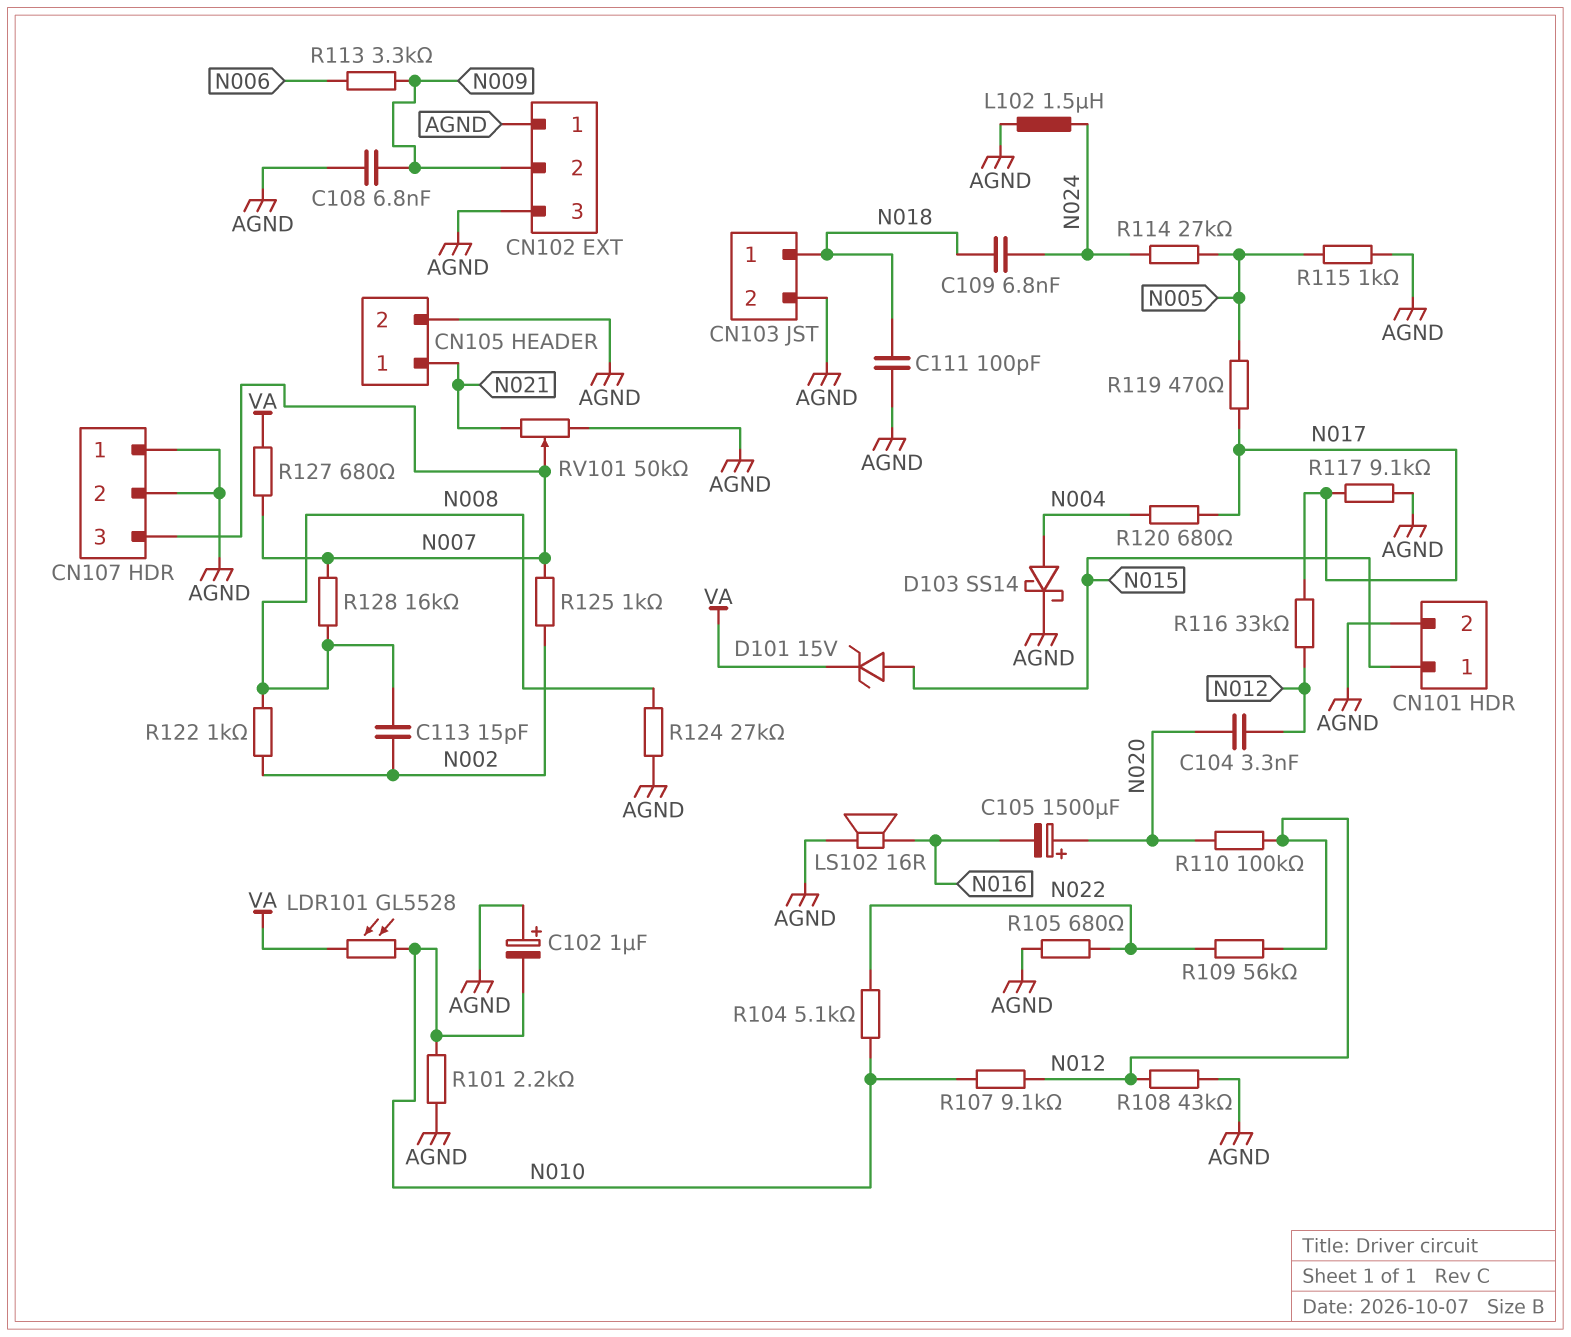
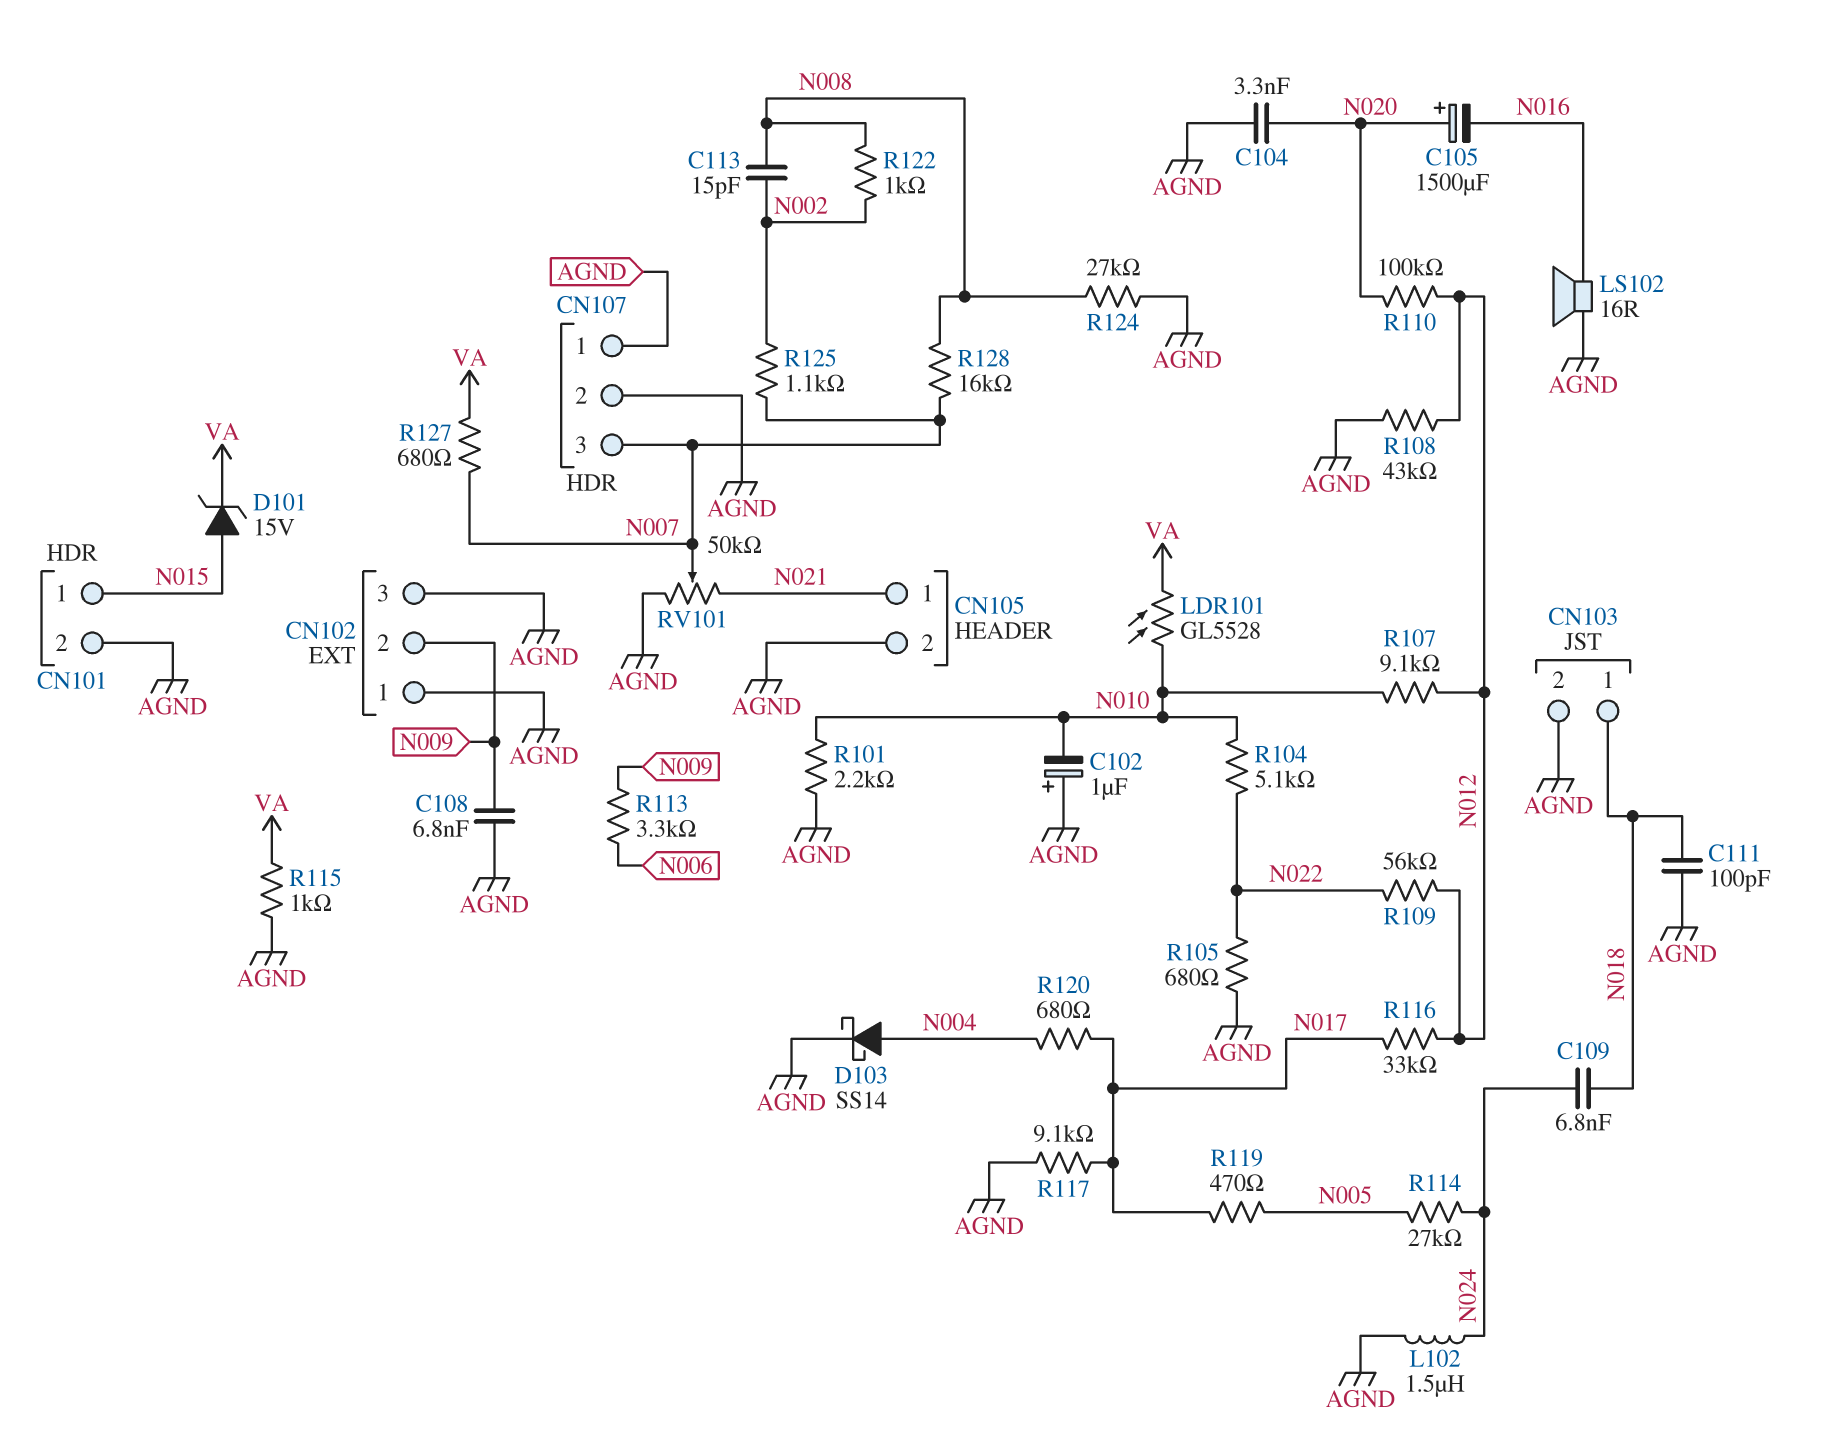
C104: 3.3nF (N012, N020) -> 3.3nF (AGND, N020)
R115: 1k (AGND, N005) -> 1k (AGND, VA)
R125: 1k (N002, N007) -> 1.1k (N002, N007)

